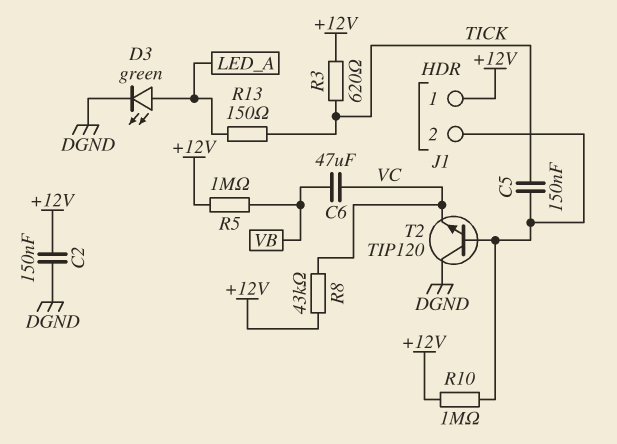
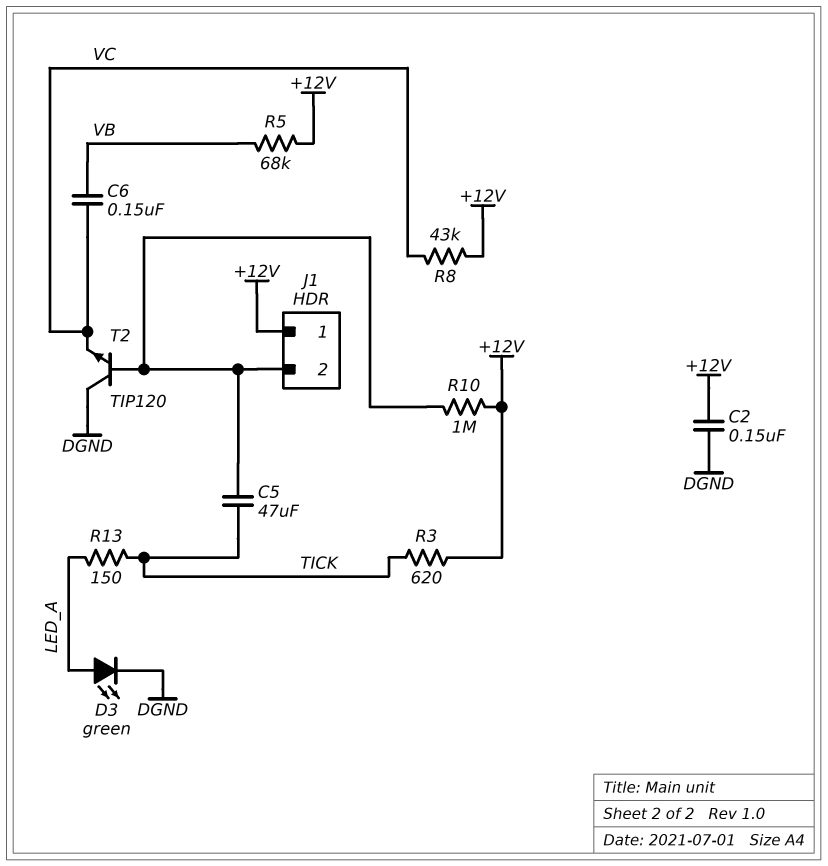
C5: 150nF (J1/2, TICK) -> 47uF (J1/2, TICK)
C6: 47uF (VB, VC) -> 150nF (VB, VC)
R5: 1M (+12V, VB) -> 68k (+12V, VB)

